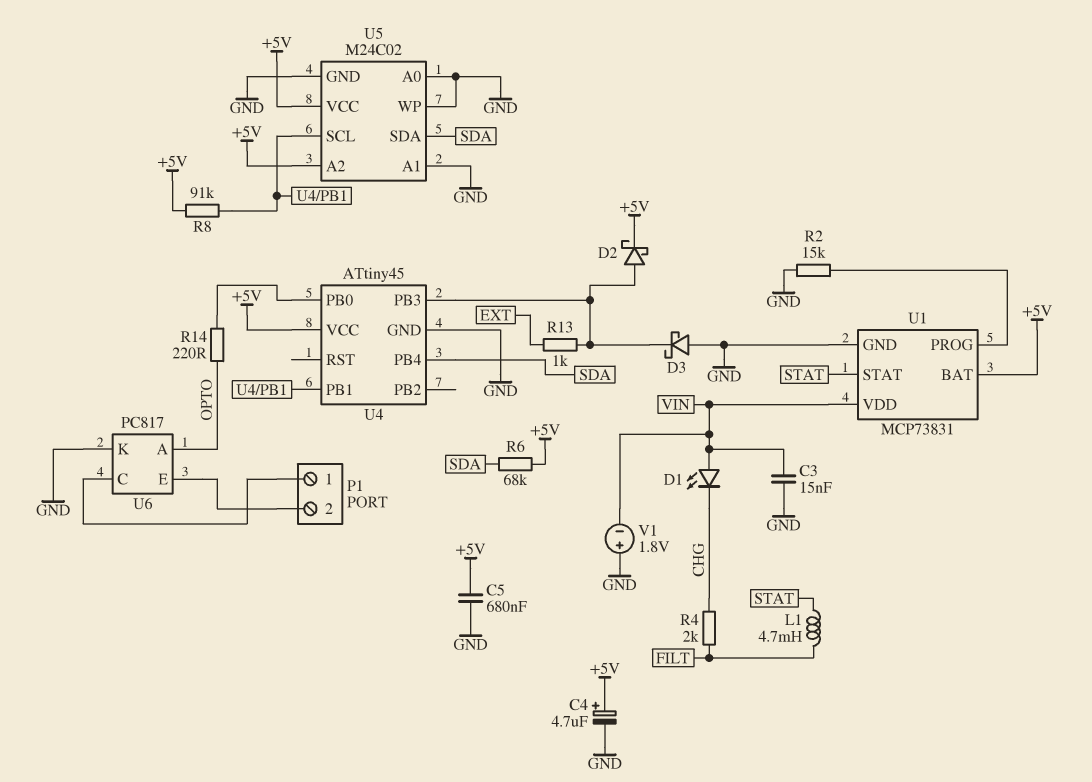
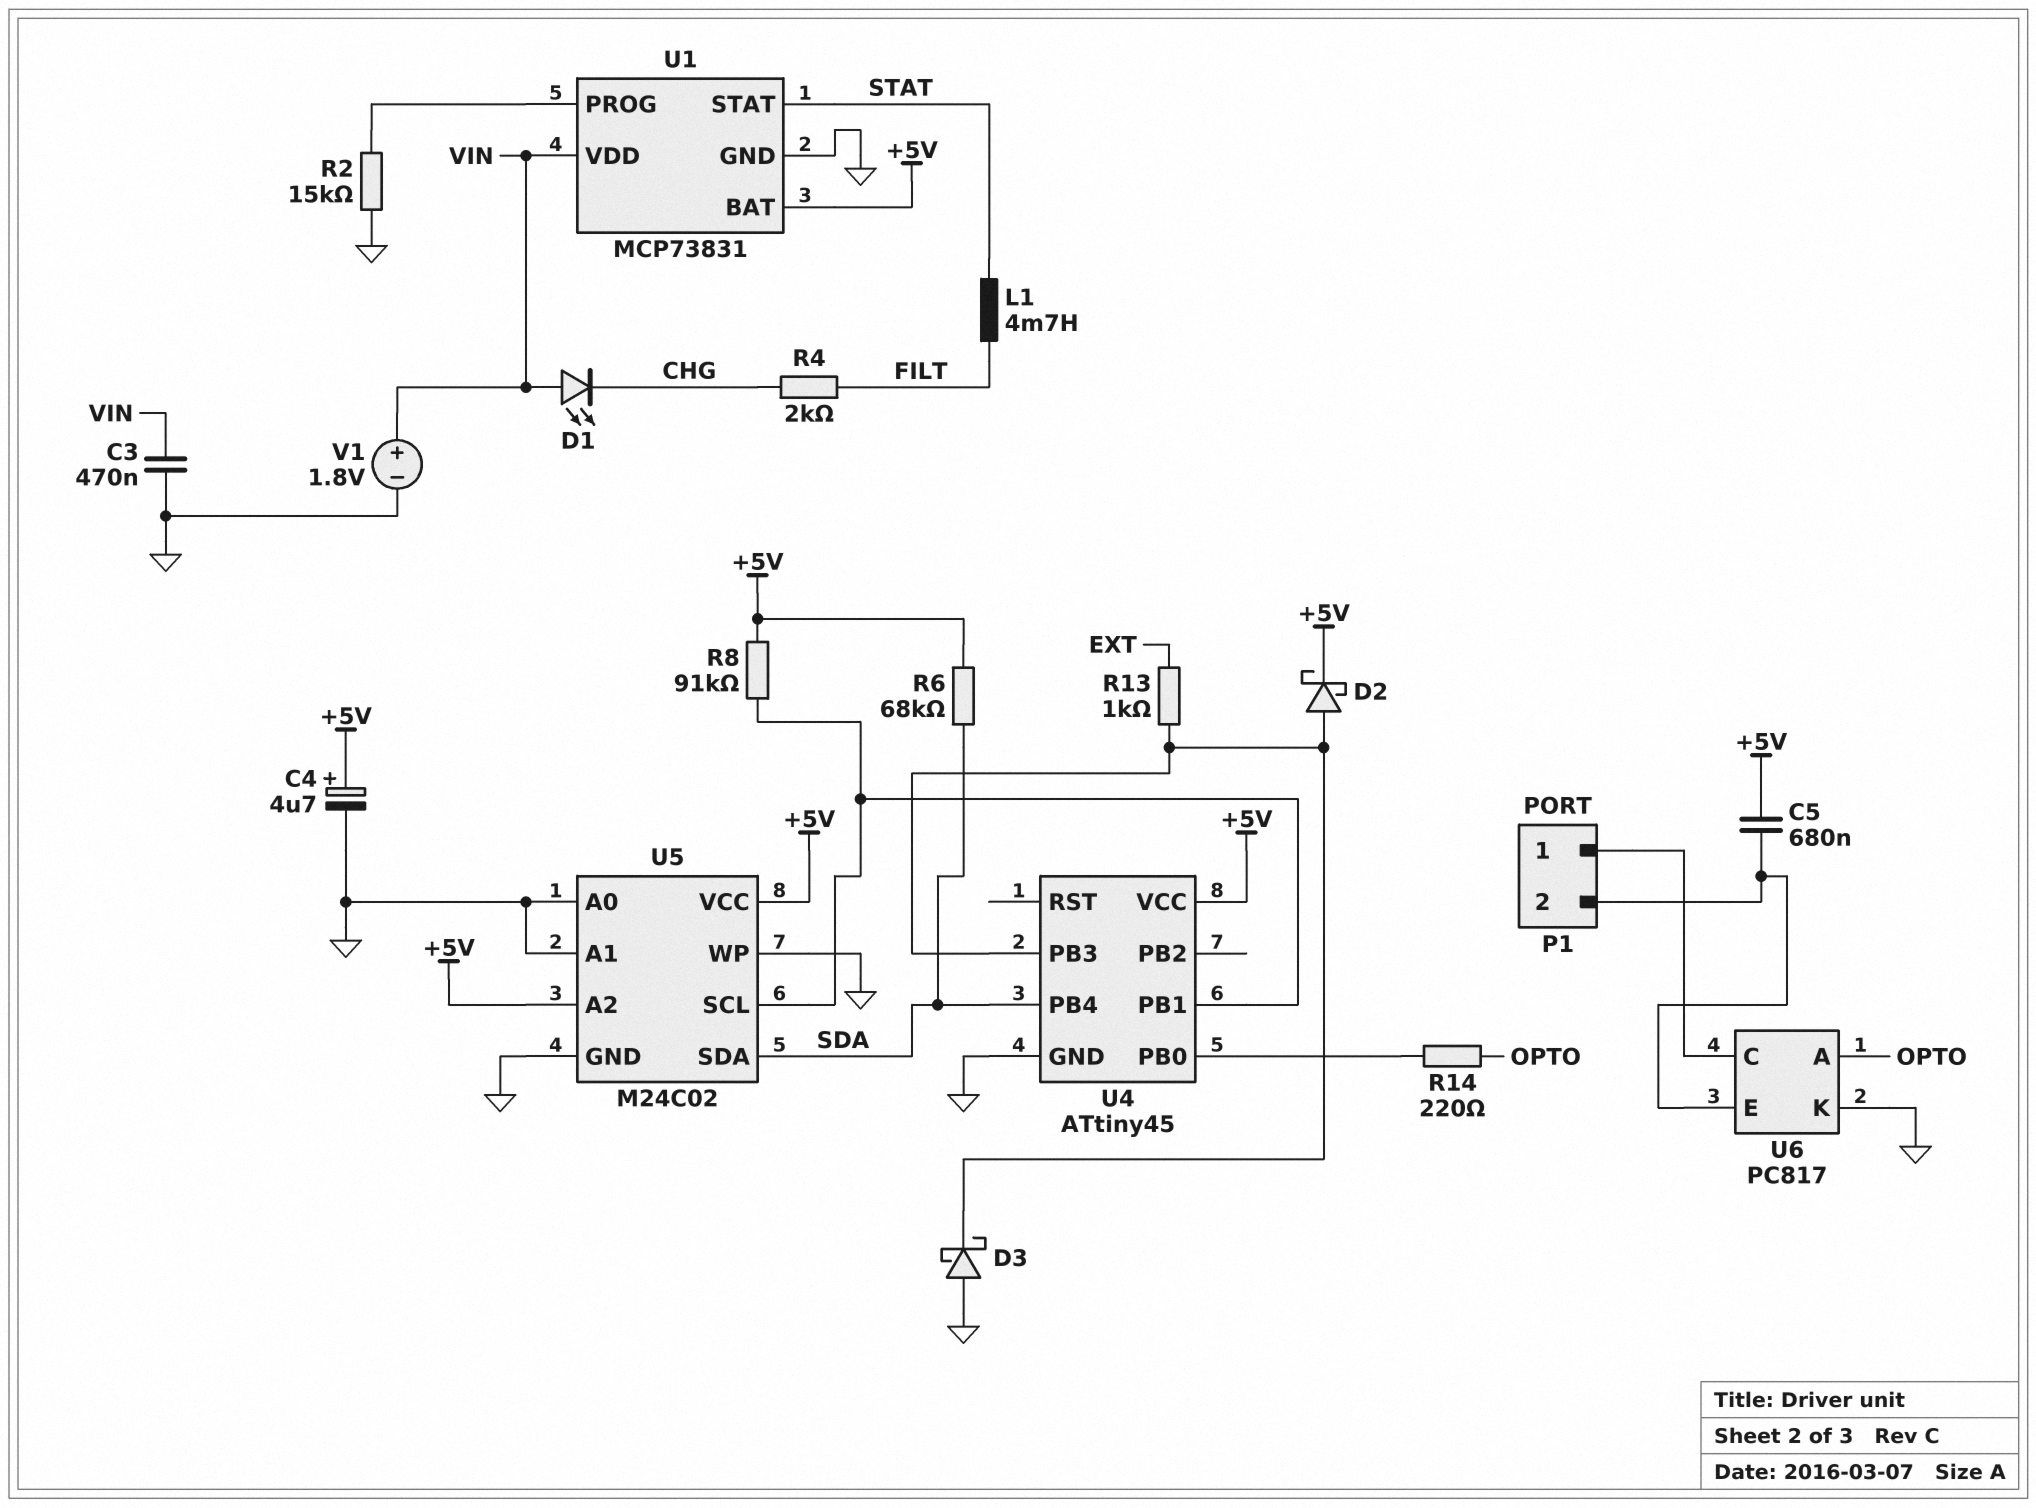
C3: 15nF (GND, VIN) -> 470nF (GND, VIN)
C5: 680nF (+5V, GND) -> 680nF (+5V, P1/2)
V1: 1.8V (plus GND, minus VIN) -> 1.8V (plus VIN, minus GND)

